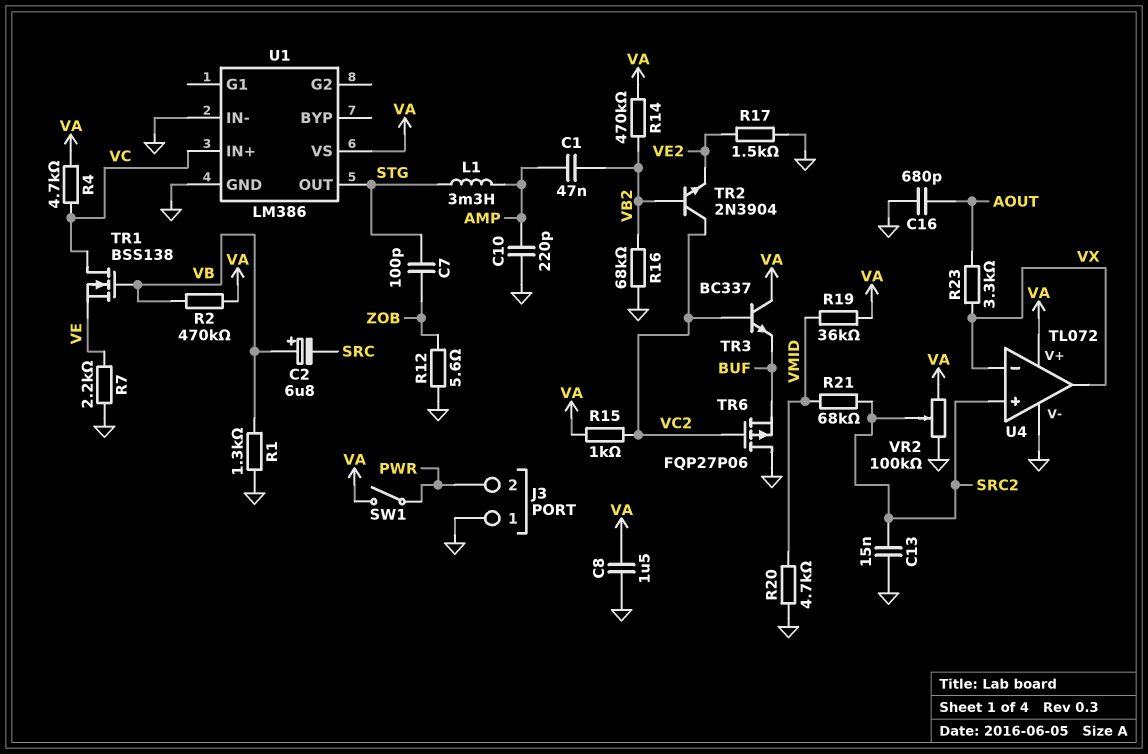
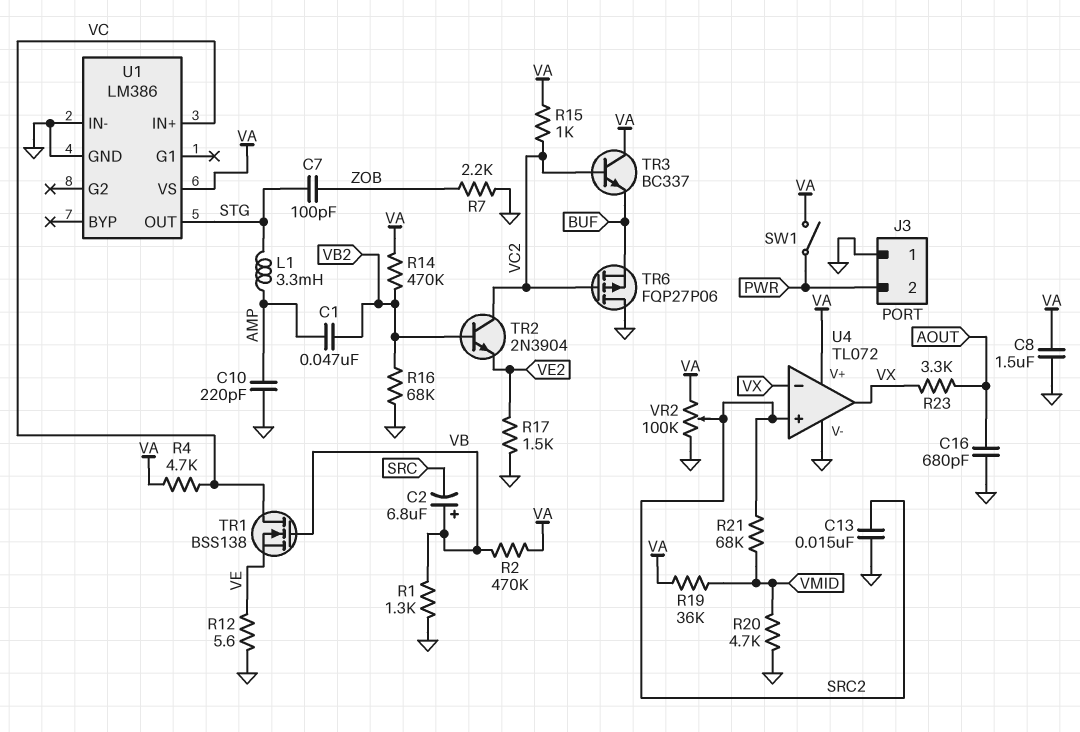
R7: 2.2k (GND, VE) -> 2.2k (GND, ZOB)
R12: 5.6 (GND, ZOB) -> 5.6 (GND, VE)

